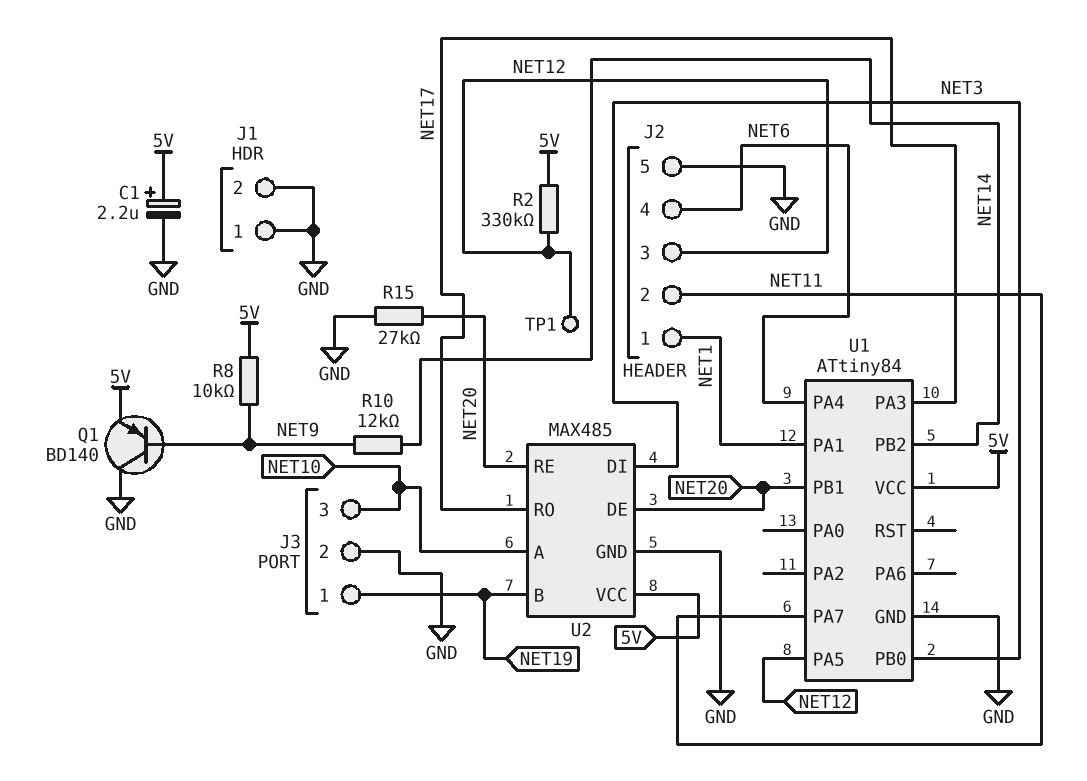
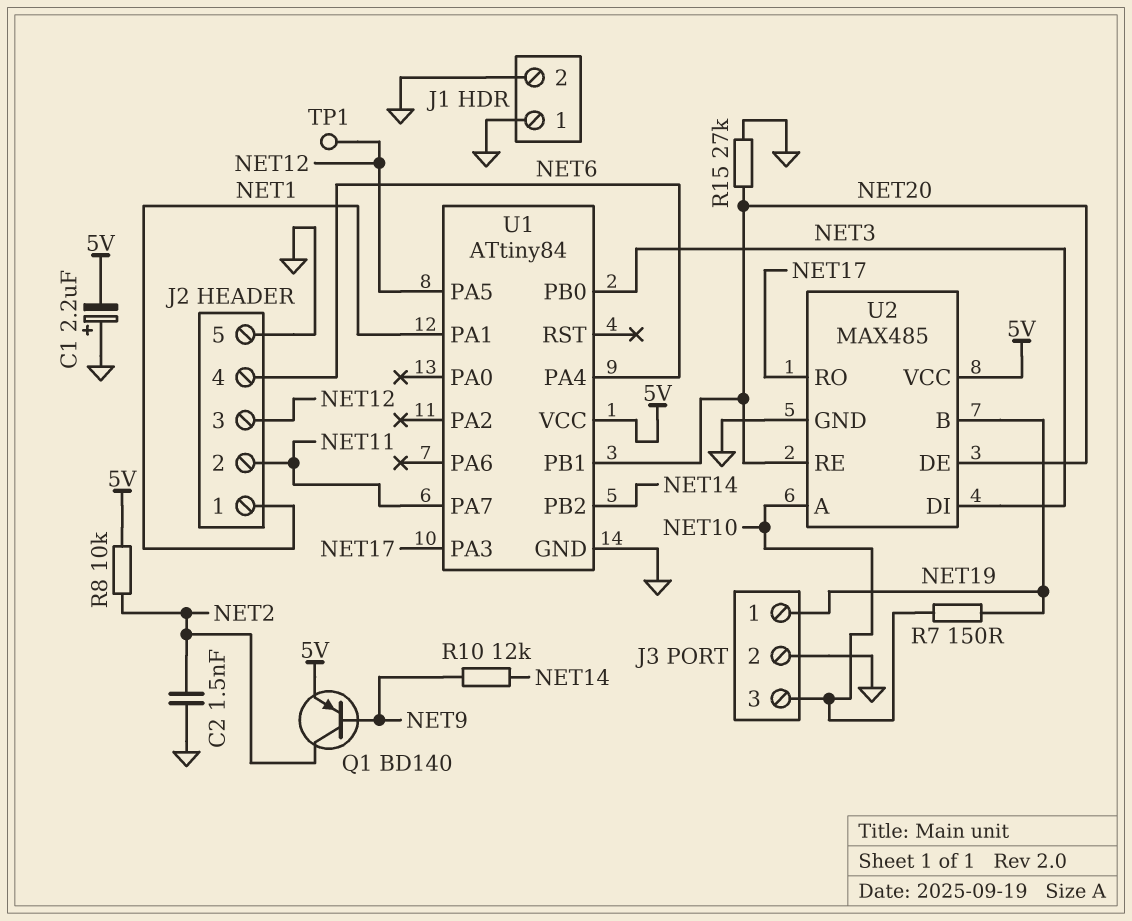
C1: 2.2uF (plus 5V, minus GND) -> 2.2uF (plus GND, minus 5V)
C2: none -> 1.5nF (GND, NET2)
Q1: PNP BD140 (B NET9, C GND, E 5V) -> PNP BD140 (B NET9, C NET2, E 5V)
R2: 330k (5V, NET12) -> none
R7: none -> 150 (NET10, NET19)
R8: 10k (5V, NET9) -> 10k (5V, NET2)

